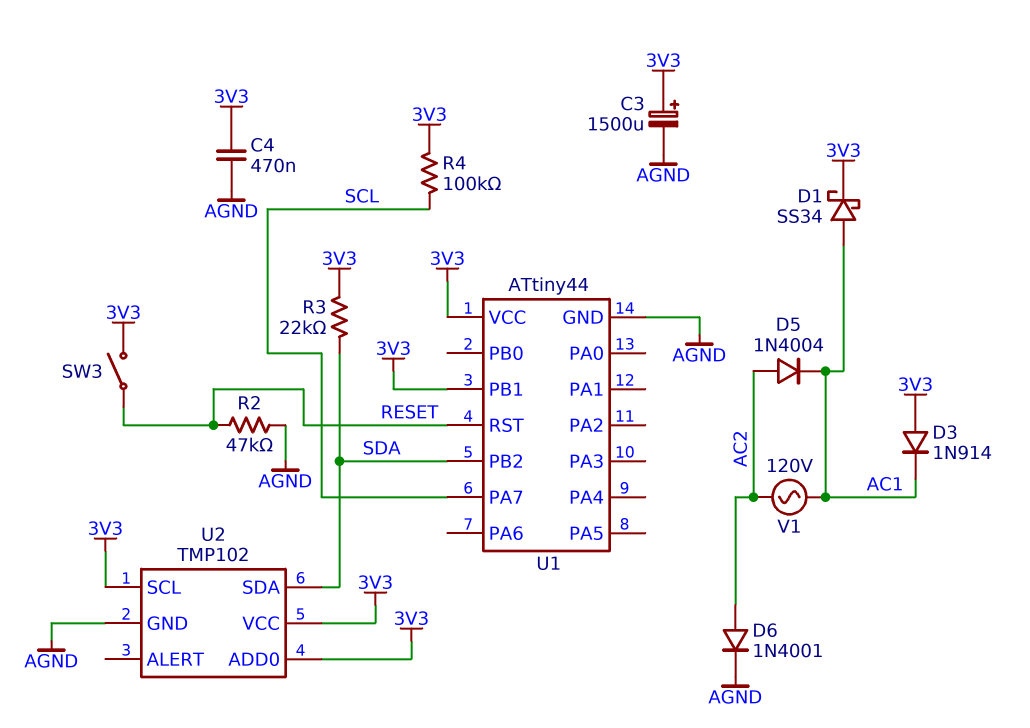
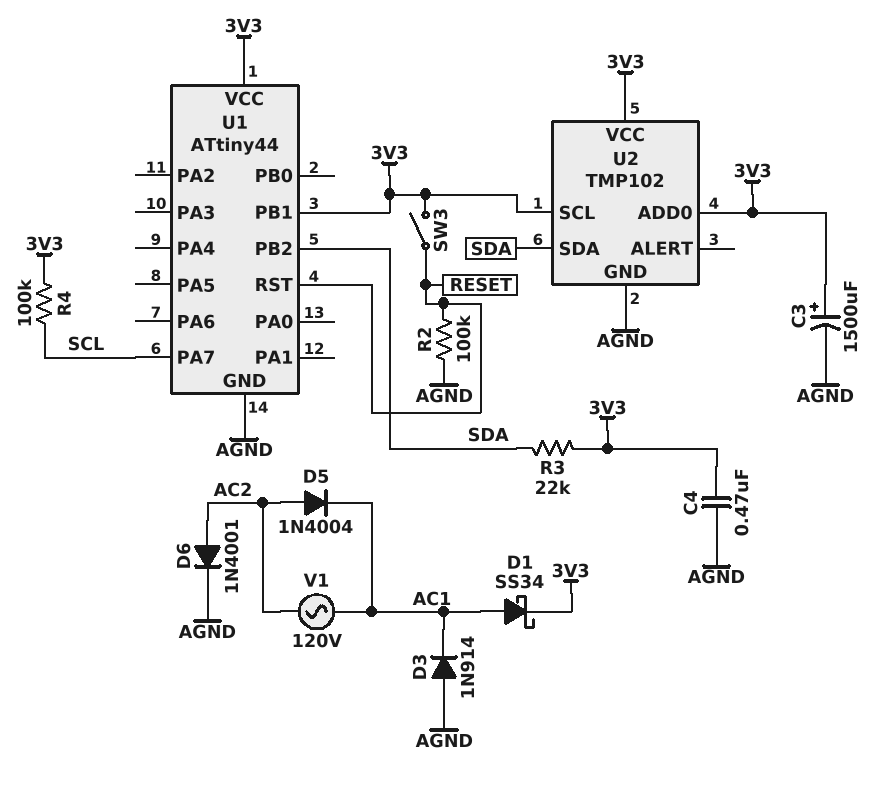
D3: diode 1N914 (A 3V3, K AC1) -> diode 1N914 (A AGND, K AC1)
R2: 47k (AGND, RESET) -> 100k (AGND, RESET)

